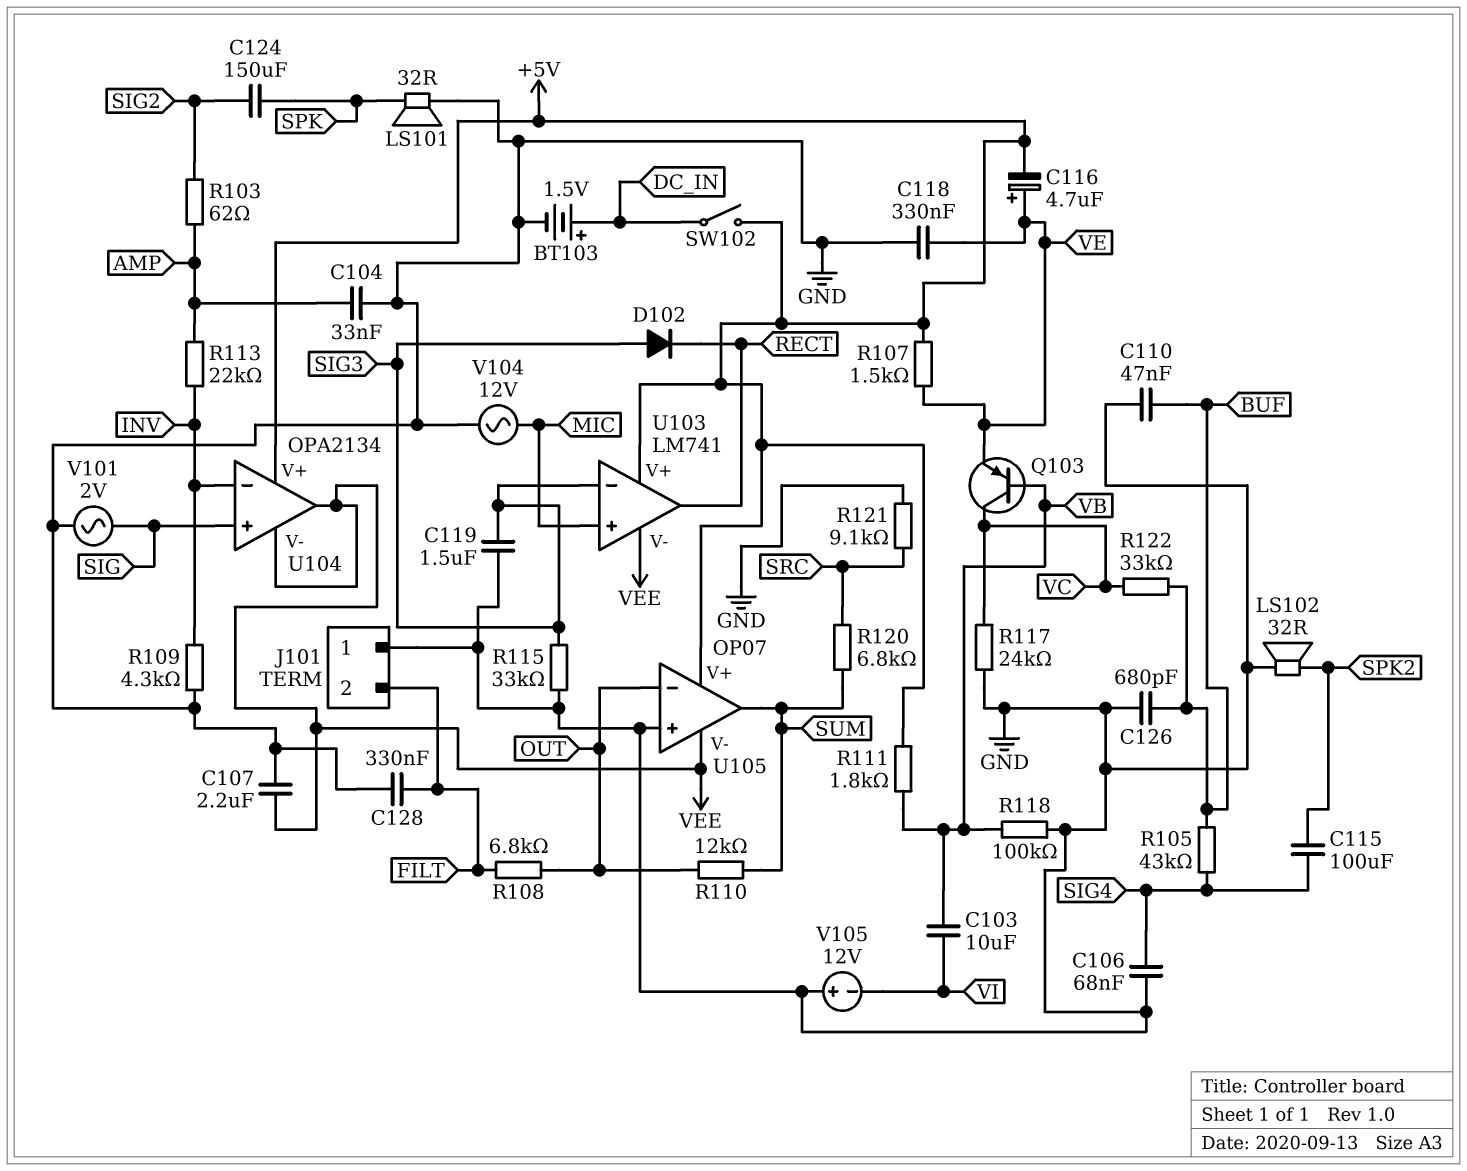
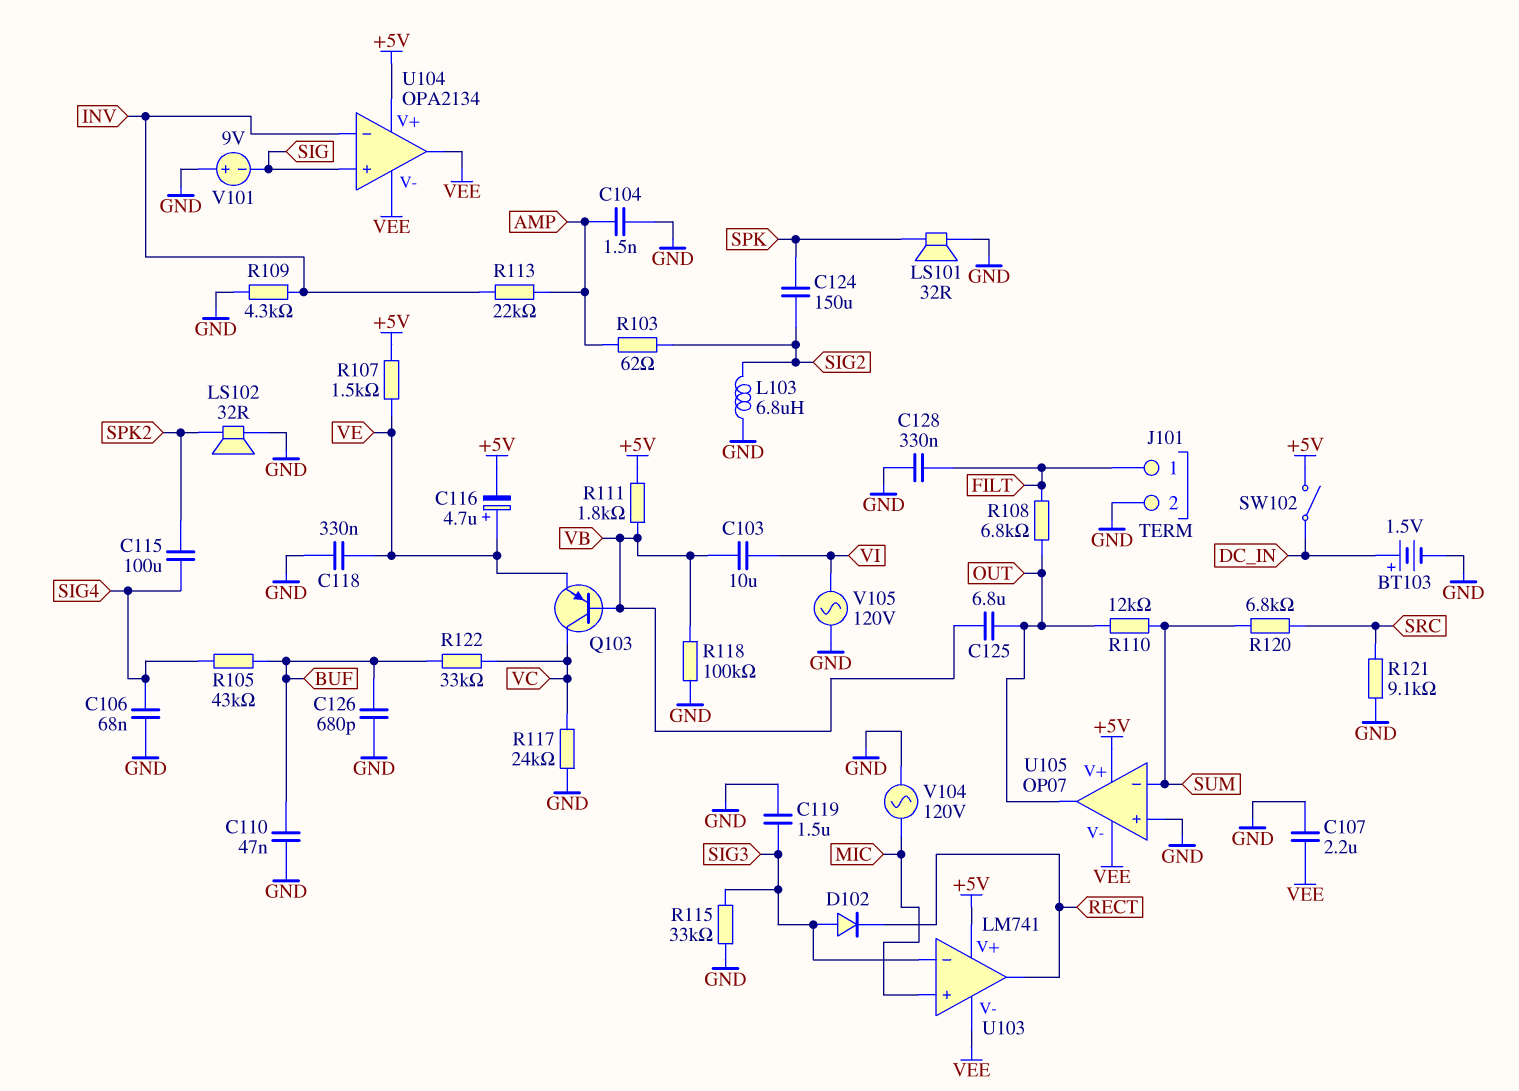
C104: 33nF (AMP, GND) -> 1.5nF (AMP, GND)
C125: none -> 6.8uF (OUT, VB)
J101 pin 1: GND -> FILT
J101 pin 2: FILT -> GND
L103: none -> 6.8uH (GND, SIG2)
U105 pin in-: OUT -> SUM
U105 pin out: SUM -> OUT
V101: AC 2V (GND, SIG) -> 9V (plus GND, minus SIG)
V104: AC 12V (GND, MIC) -> AC 120V (GND, MIC)
V105: 12V (plus GND, minus VI) -> AC 120V (GND, VI)

